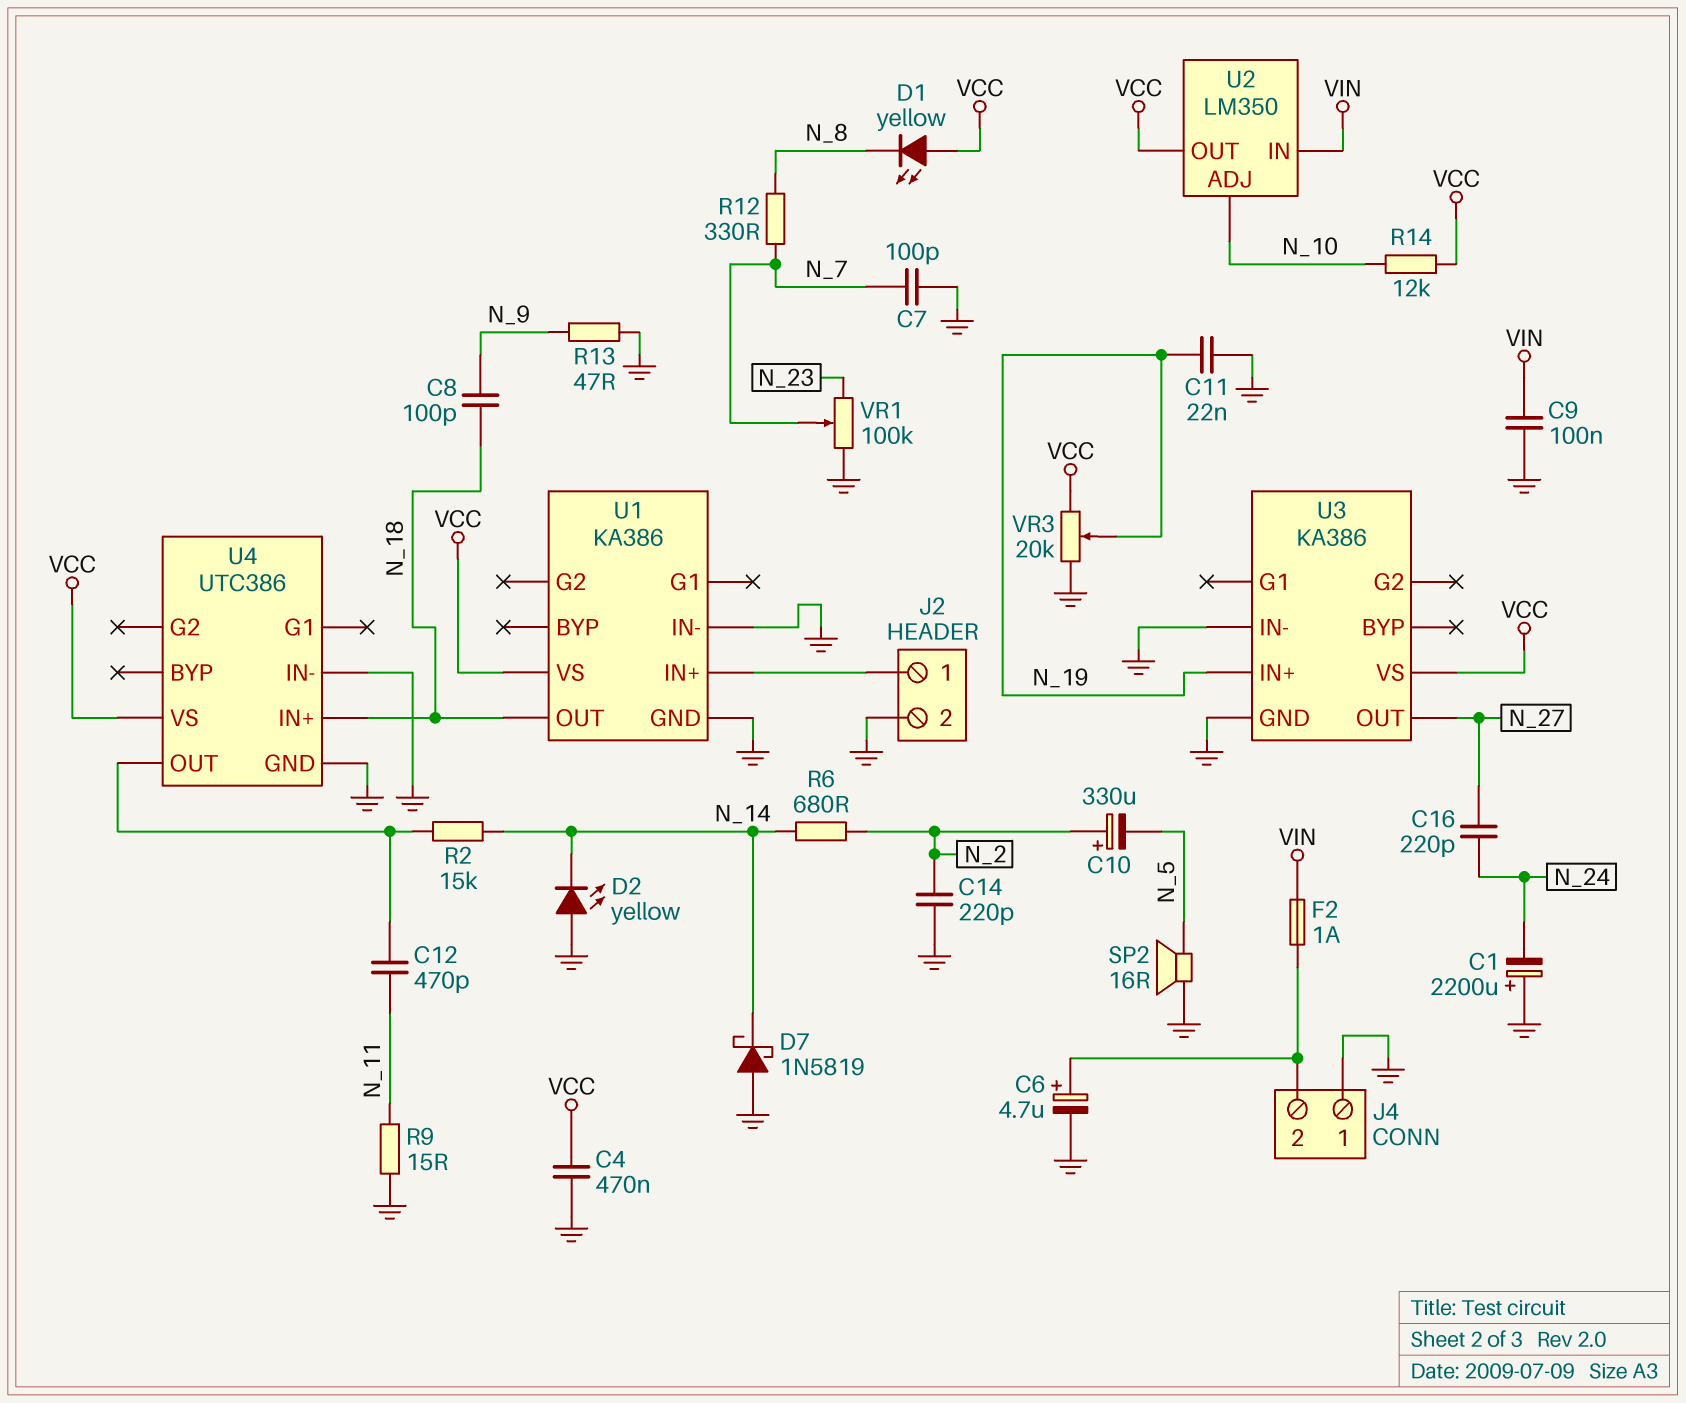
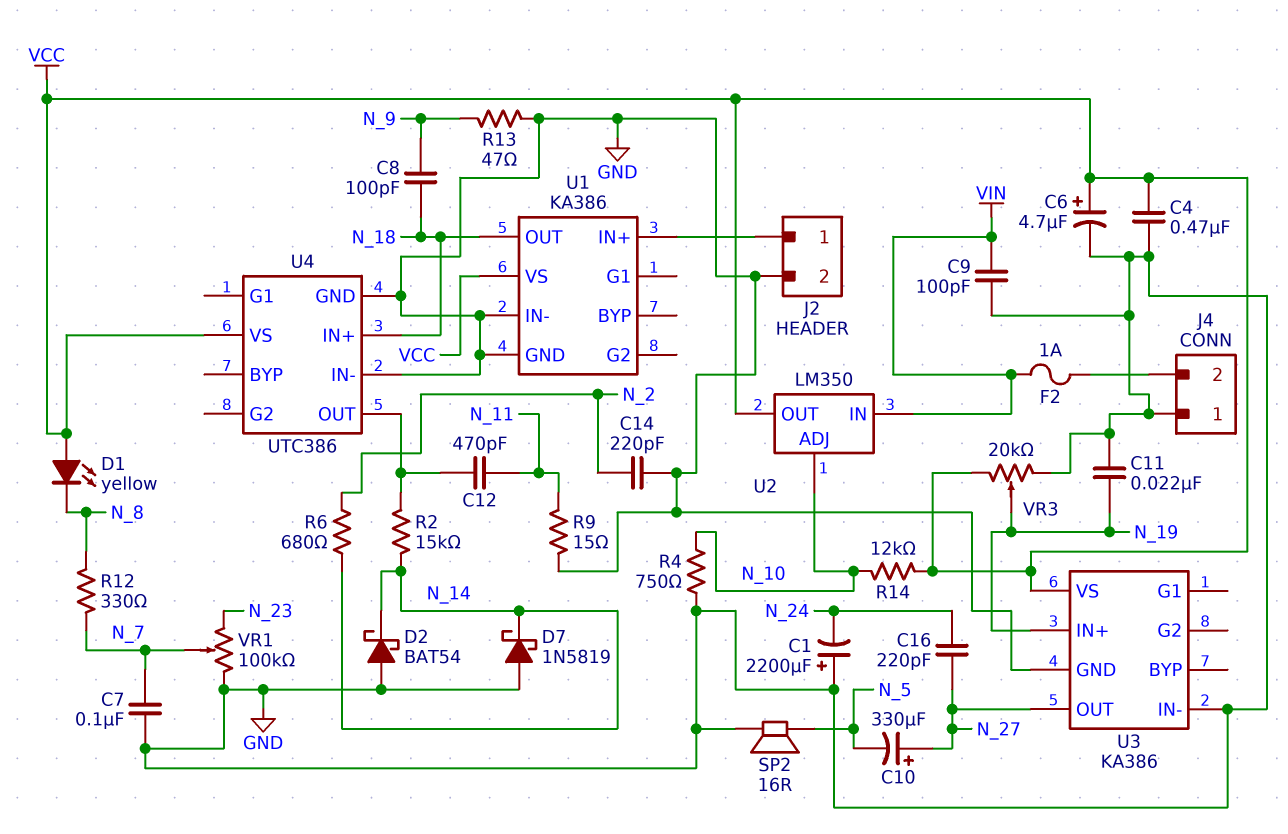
C6: 4.7uF (plus J4/2, minus GND) -> 4.7uF (plus VCC, minus GND)
C7: 100pF (GND, N_7) -> 100nF (GND, N_7)
C9: 100nF (GND, VIN) -> 100pF (GND, VIN)
C10: 330uF (plus N_2, minus N_5) -> 330uF (plus N_27, minus N_5)
D2: LED yellow (A GND, K N_14) -> schottky BAT54 (A GND, K N_14)
R4: none -> 750 (GND, N_10)

